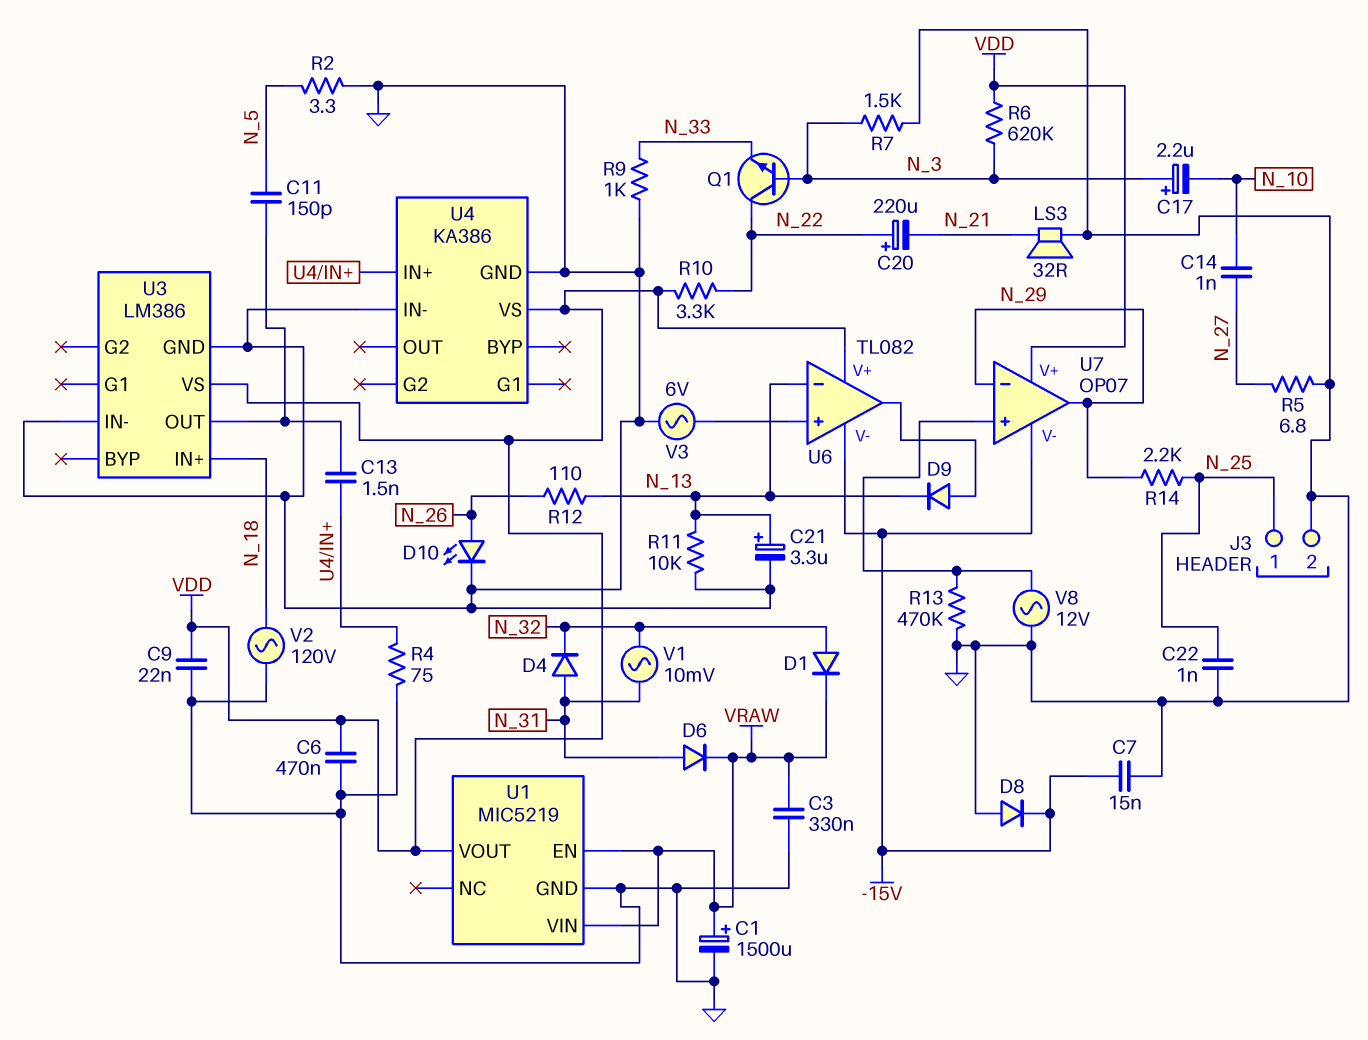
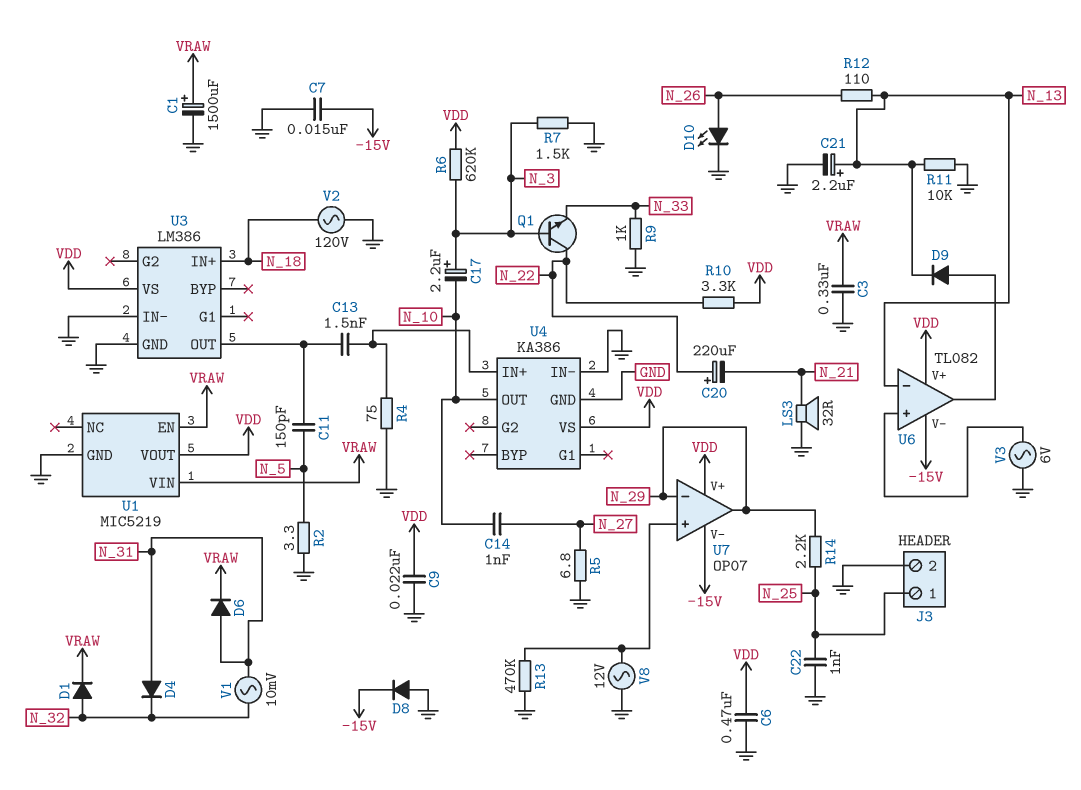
C21: 3.3uF (plus N_13, minus GND) -> 2.2uF (plus N_13, minus GND)
U4 pin OUT: none -> N_10

